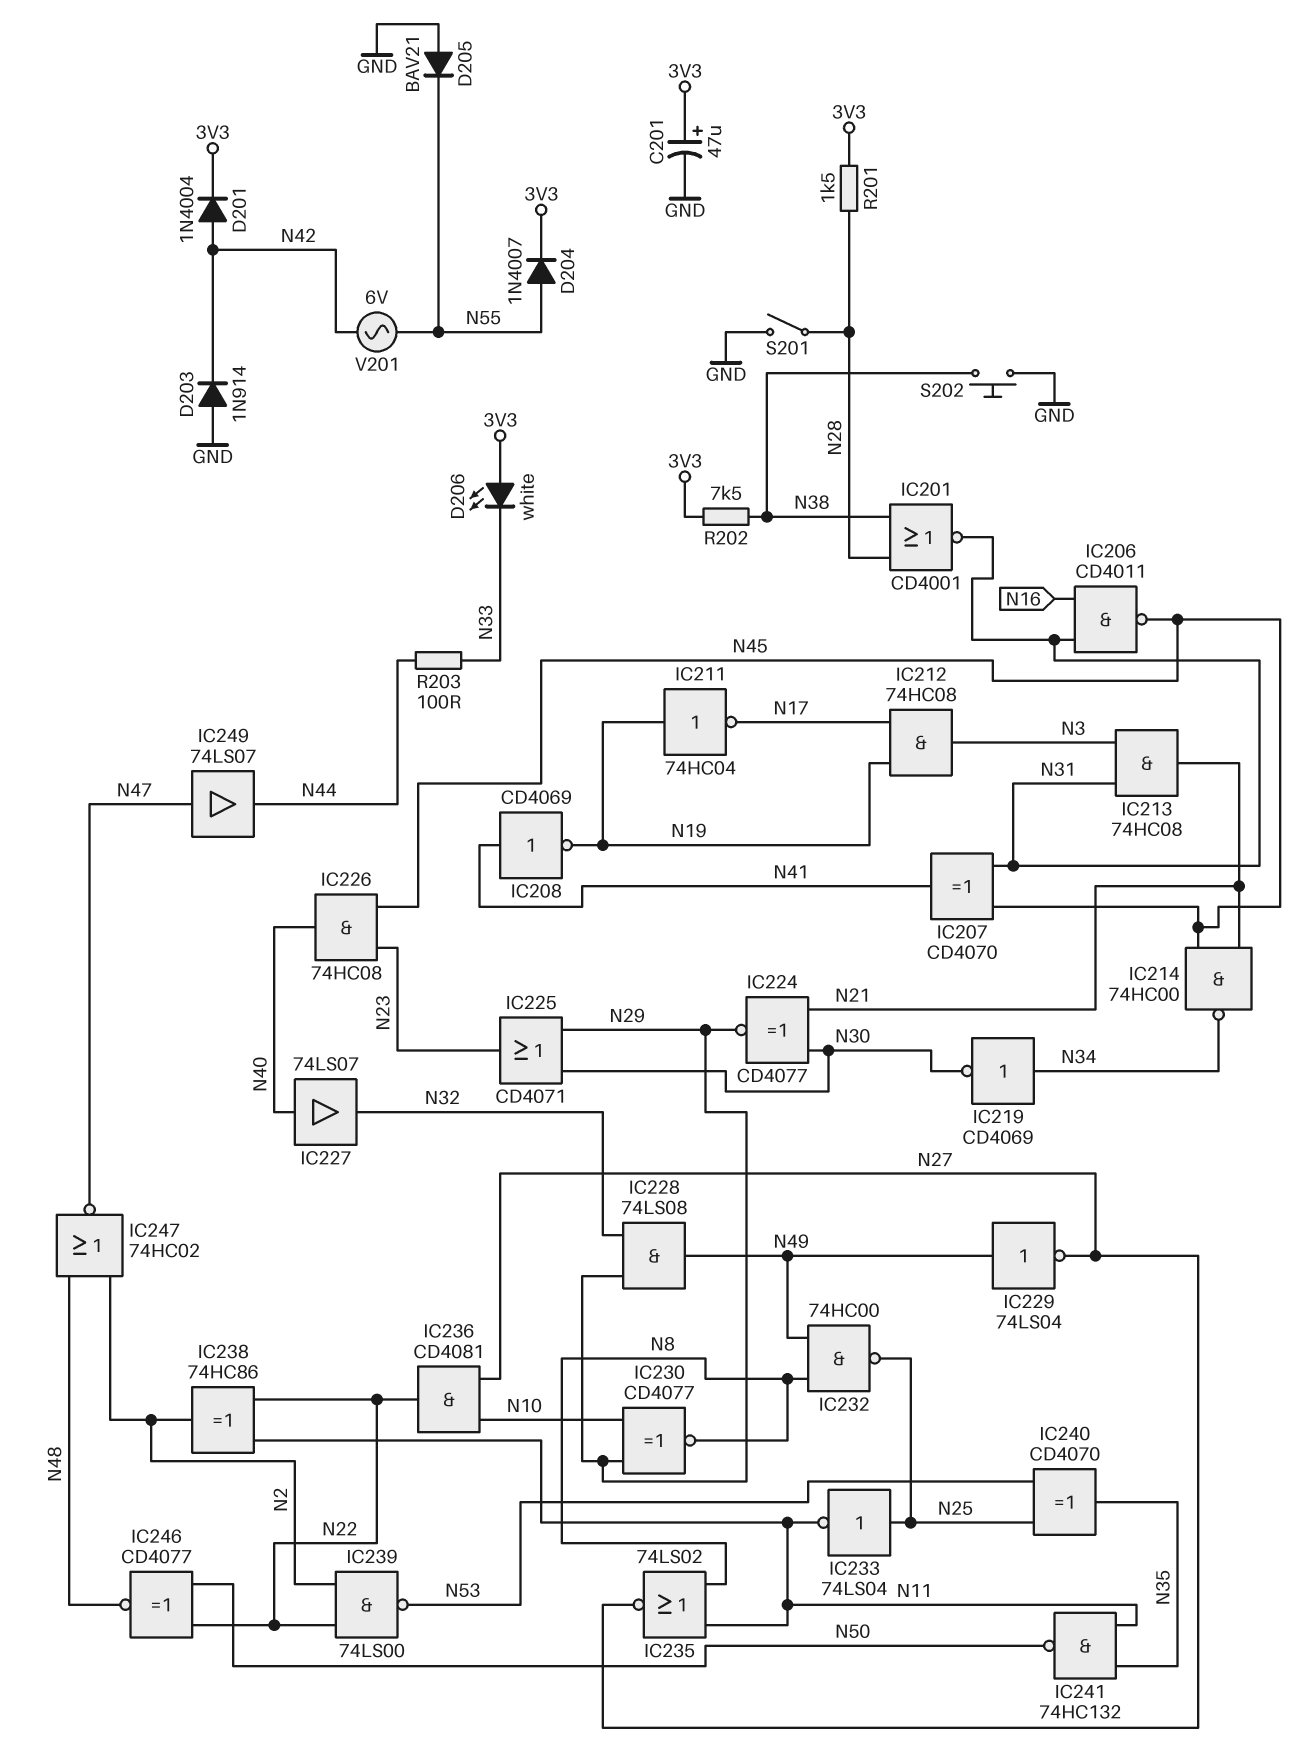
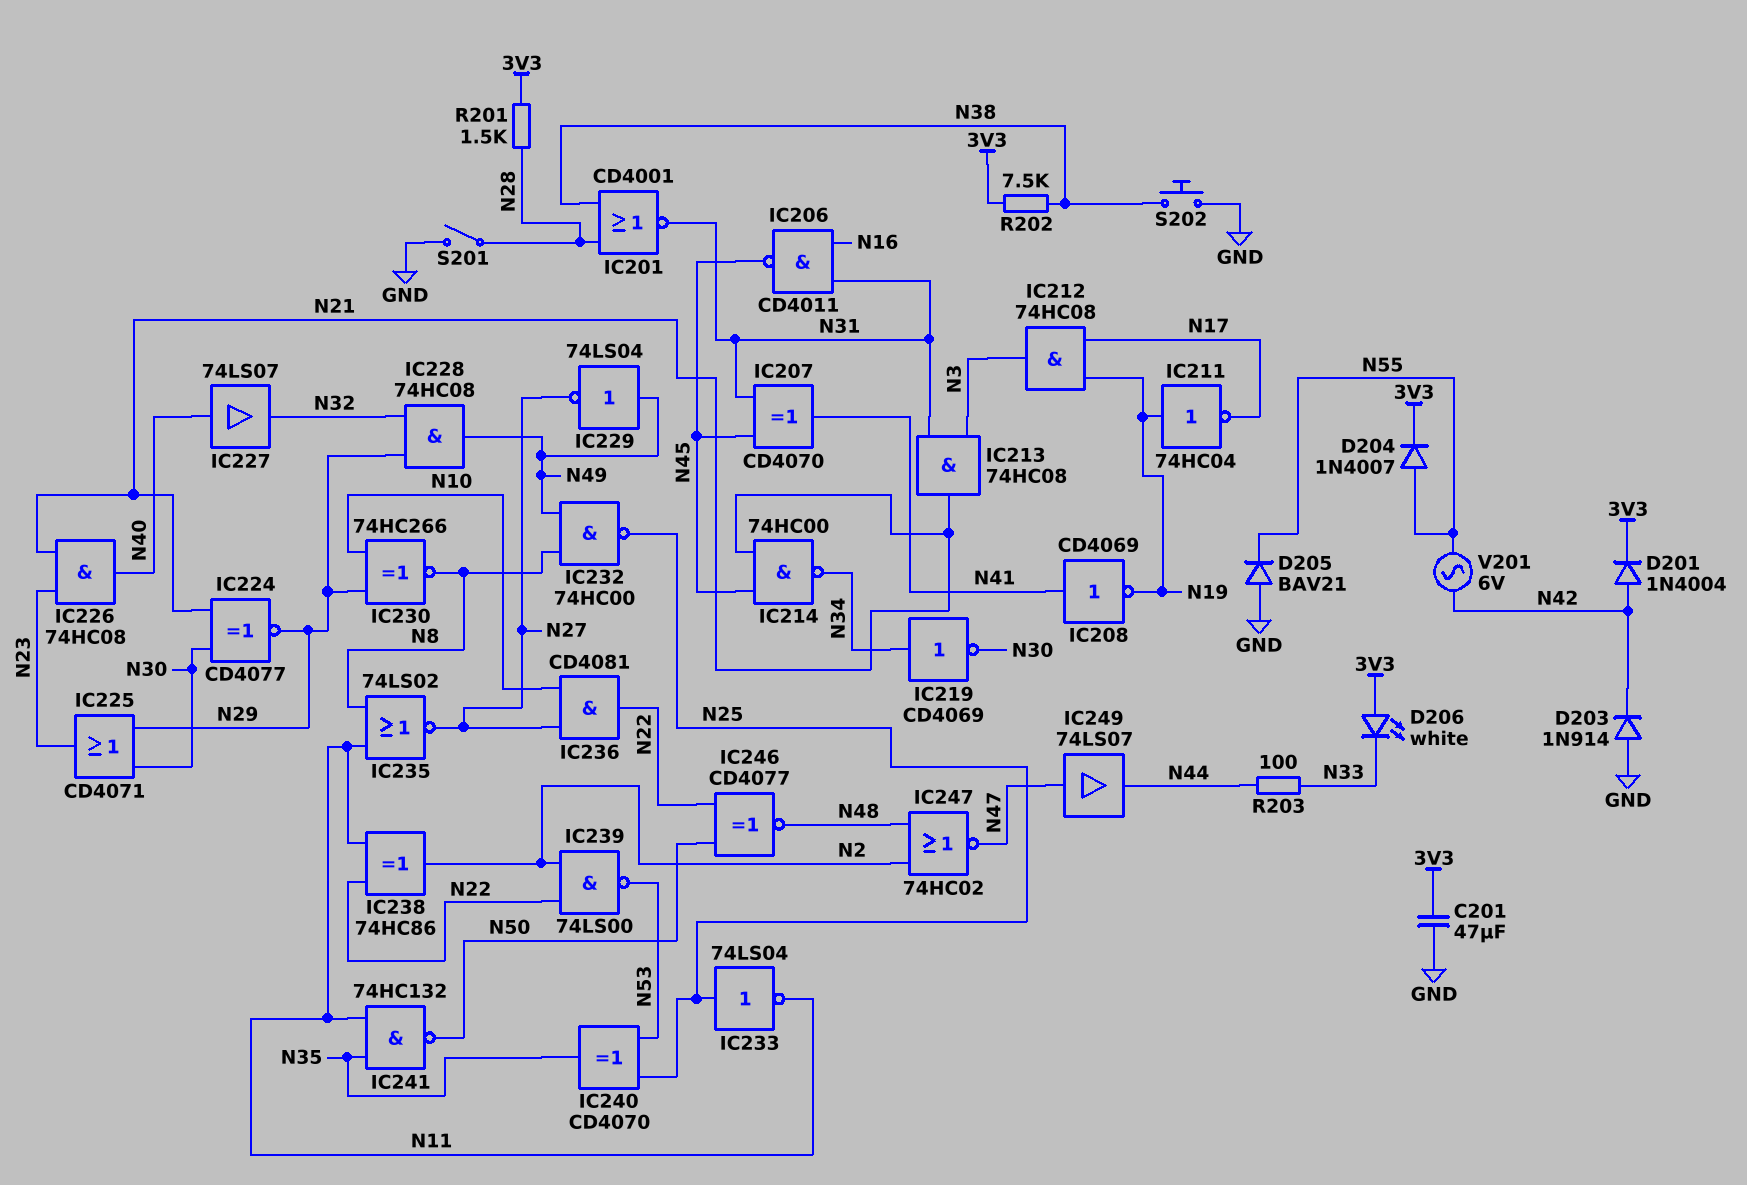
C201: 47uF (plus 3V3, minus GND) -> 47uF (3V3, GND)
IC226: AND 74HC08 (in N23, in N45, out N40) -> AND 74HC08 (in N21, in N23, out N40)
IC228: AND 74LS08 (in N29, in N32, out N49) -> AND 74HC08 (in N29, in N32, out N49)
IC230: XNOR CD4077 (in N10, in N29, out N8) -> XNOR 74HC266 (in N10, in N29, out N8)

